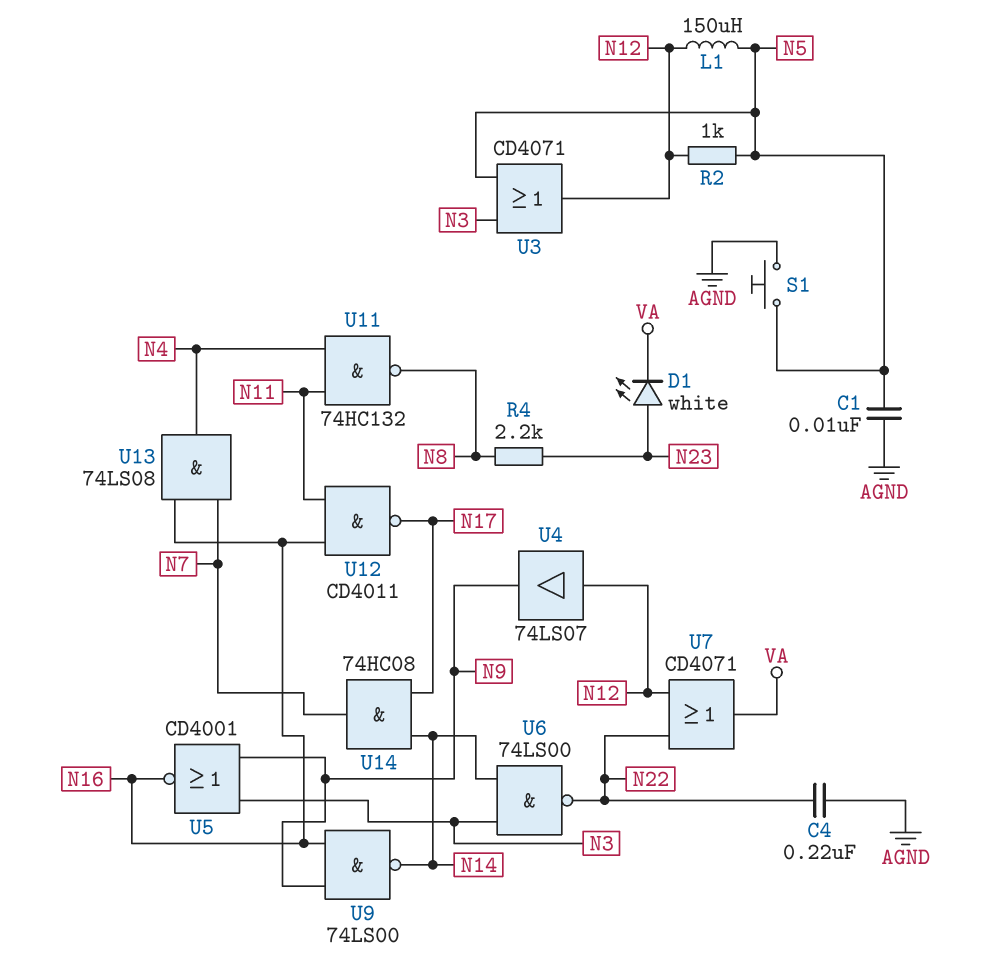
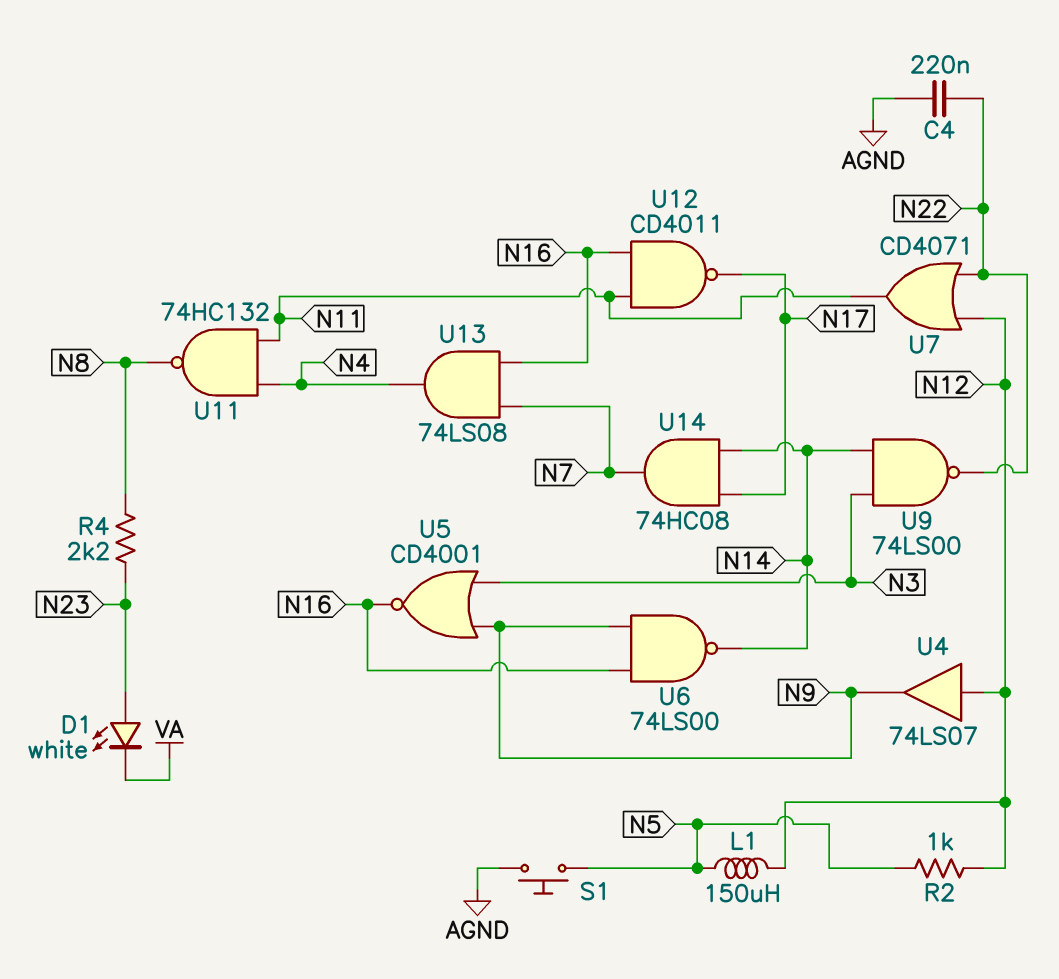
C1: 10nF (AGND, N5) -> none
U3: OR CD4071 (in N3, in N5, out N12) -> none
U6: NAND 74LS00 (in N3, in N14, out N22) -> NAND 74LS00 (in N9, in N16, out N14)
U7: OR CD4071 (in N12, in N22, out VA) -> OR CD4071 (in N12, in N22, out N11)
U9: NAND 74LS00 (in N9, in N16, out N14) -> NAND 74LS00 (in N3, in N14, out N22)

